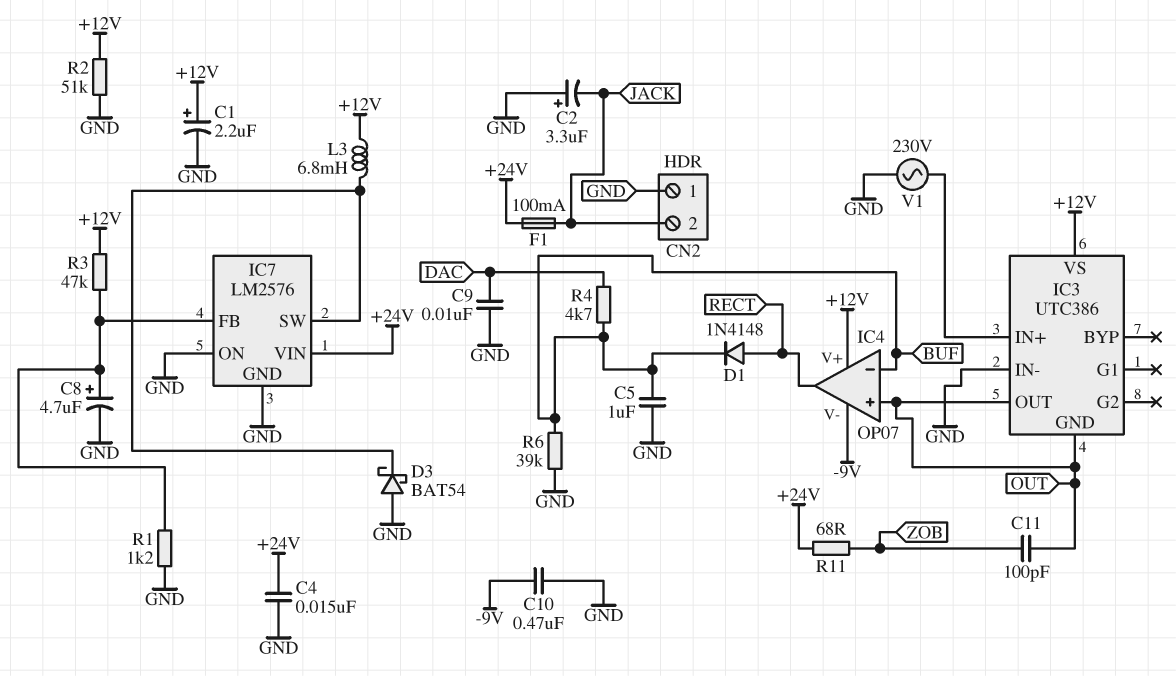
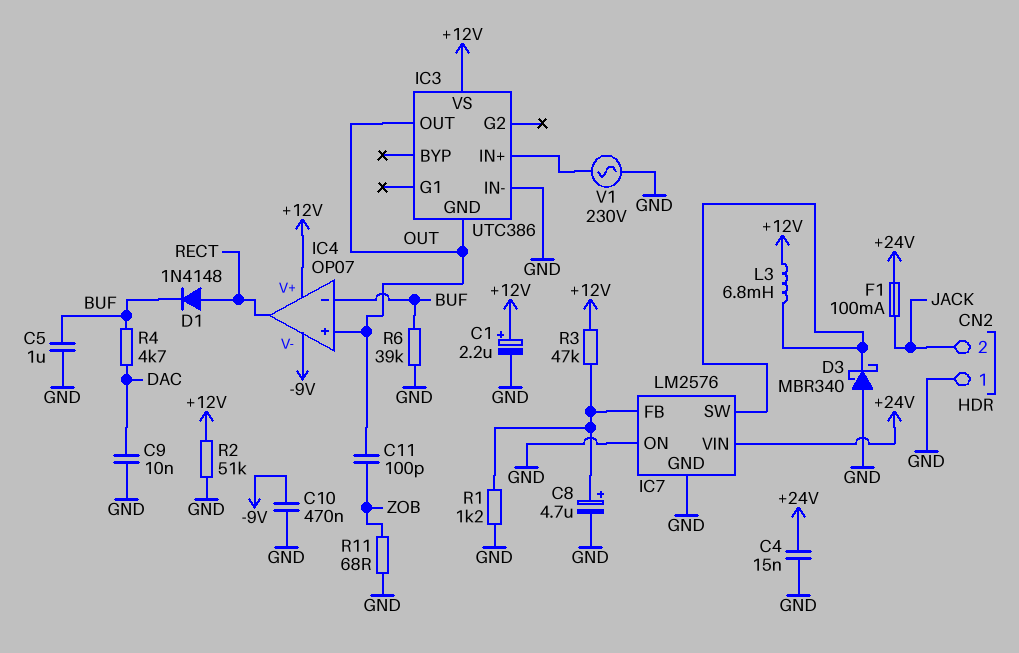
C2: 3.3uF (plus GND, minus JACK) -> none
D3: schottky BAT54 (A GND, K IC7/SW) -> schottky MBR340 (A GND, K IC7/SW)
R11: 68 (+24V, ZOB) -> 68 (GND, ZOB)

